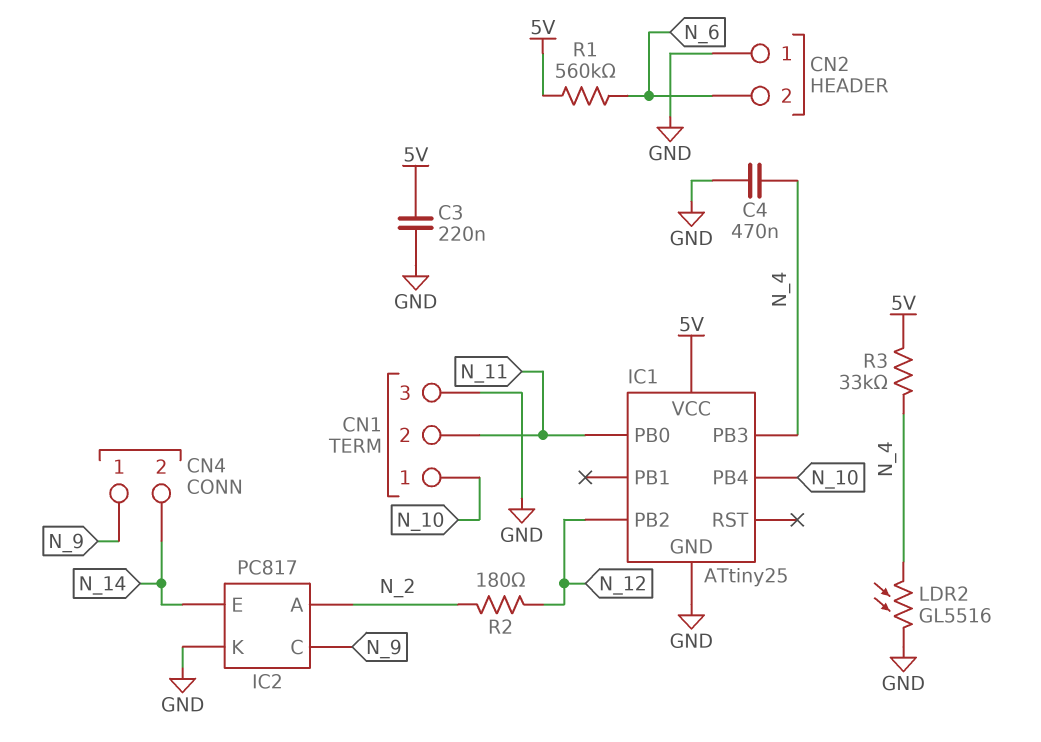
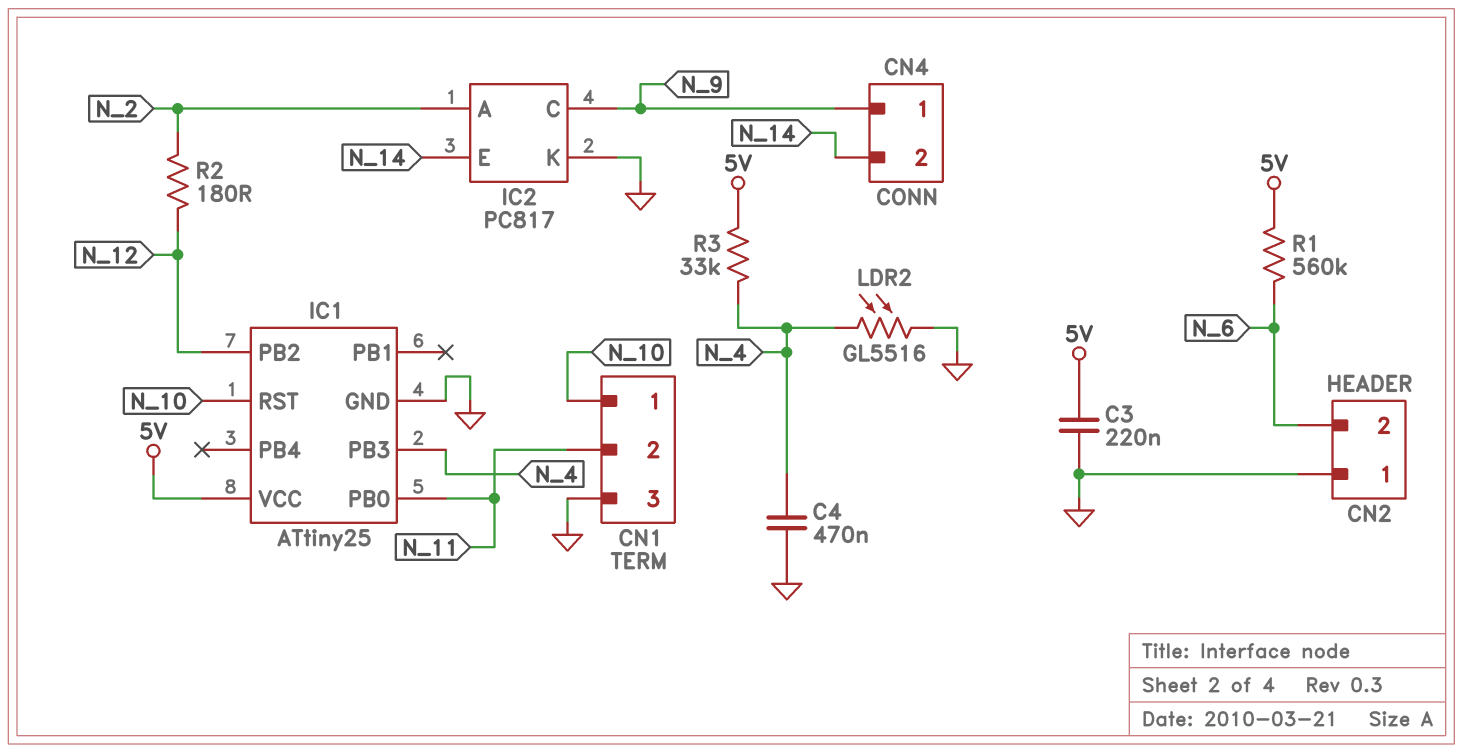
IC1 pin PB4: N_10 -> none
IC1 pin RST: none -> N_10

